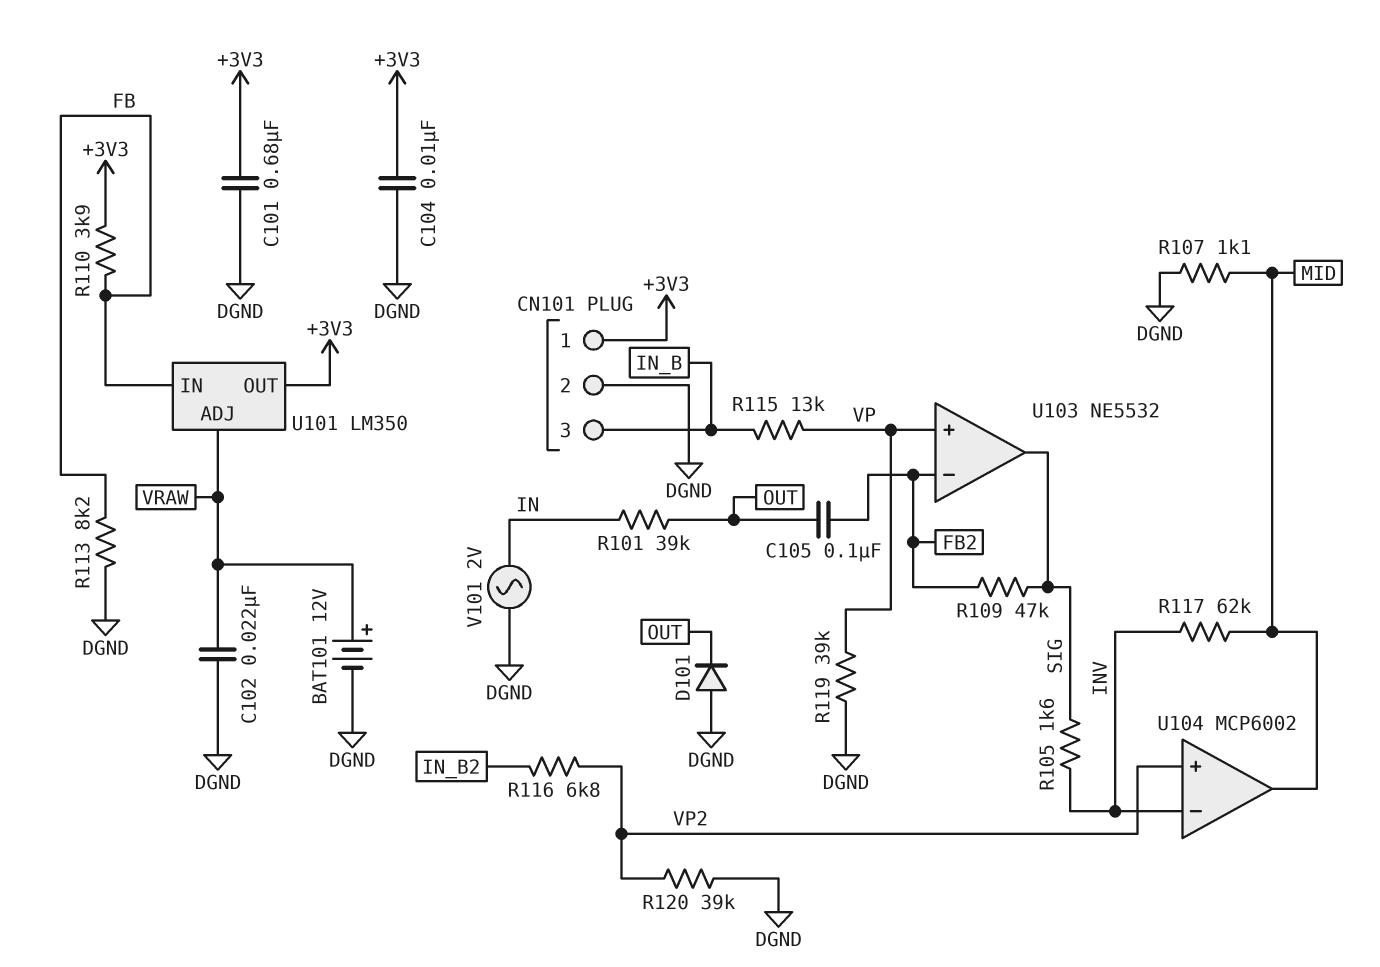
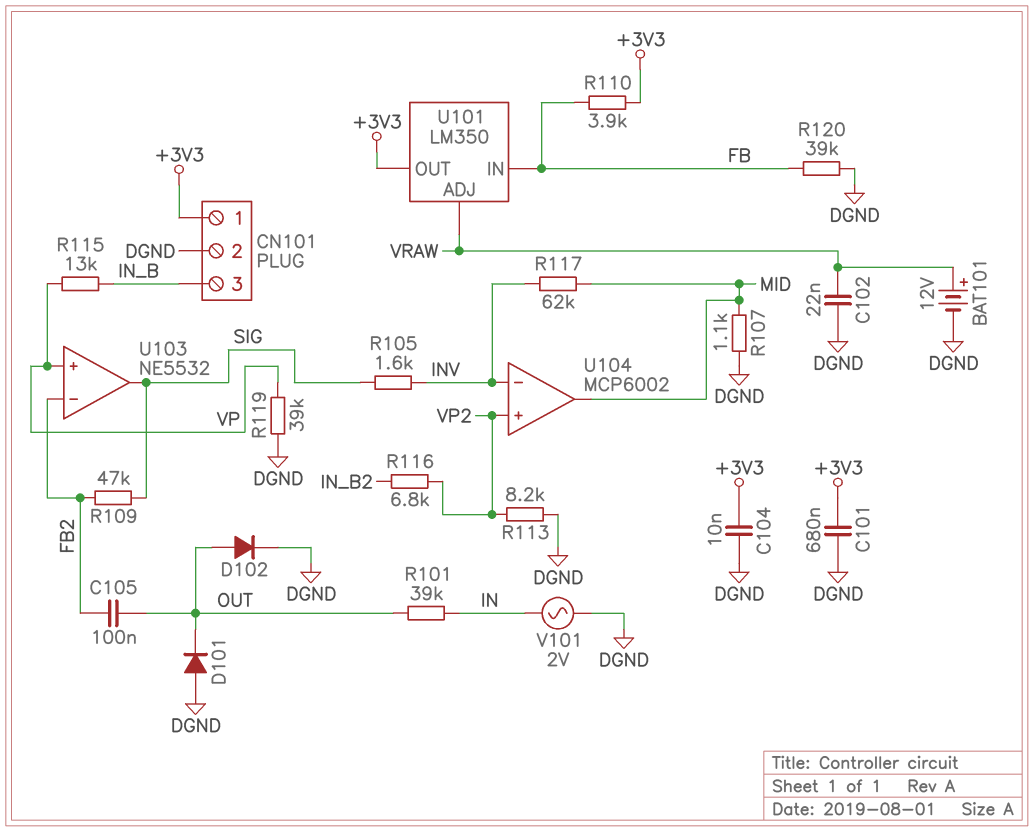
D102: none -> diode (A OUT, K DGND)
R113: 8.2k (DGND, FB) -> 8.2k (DGND, VP2)
R120: 39k (DGND, VP2) -> 39k (DGND, FB)

